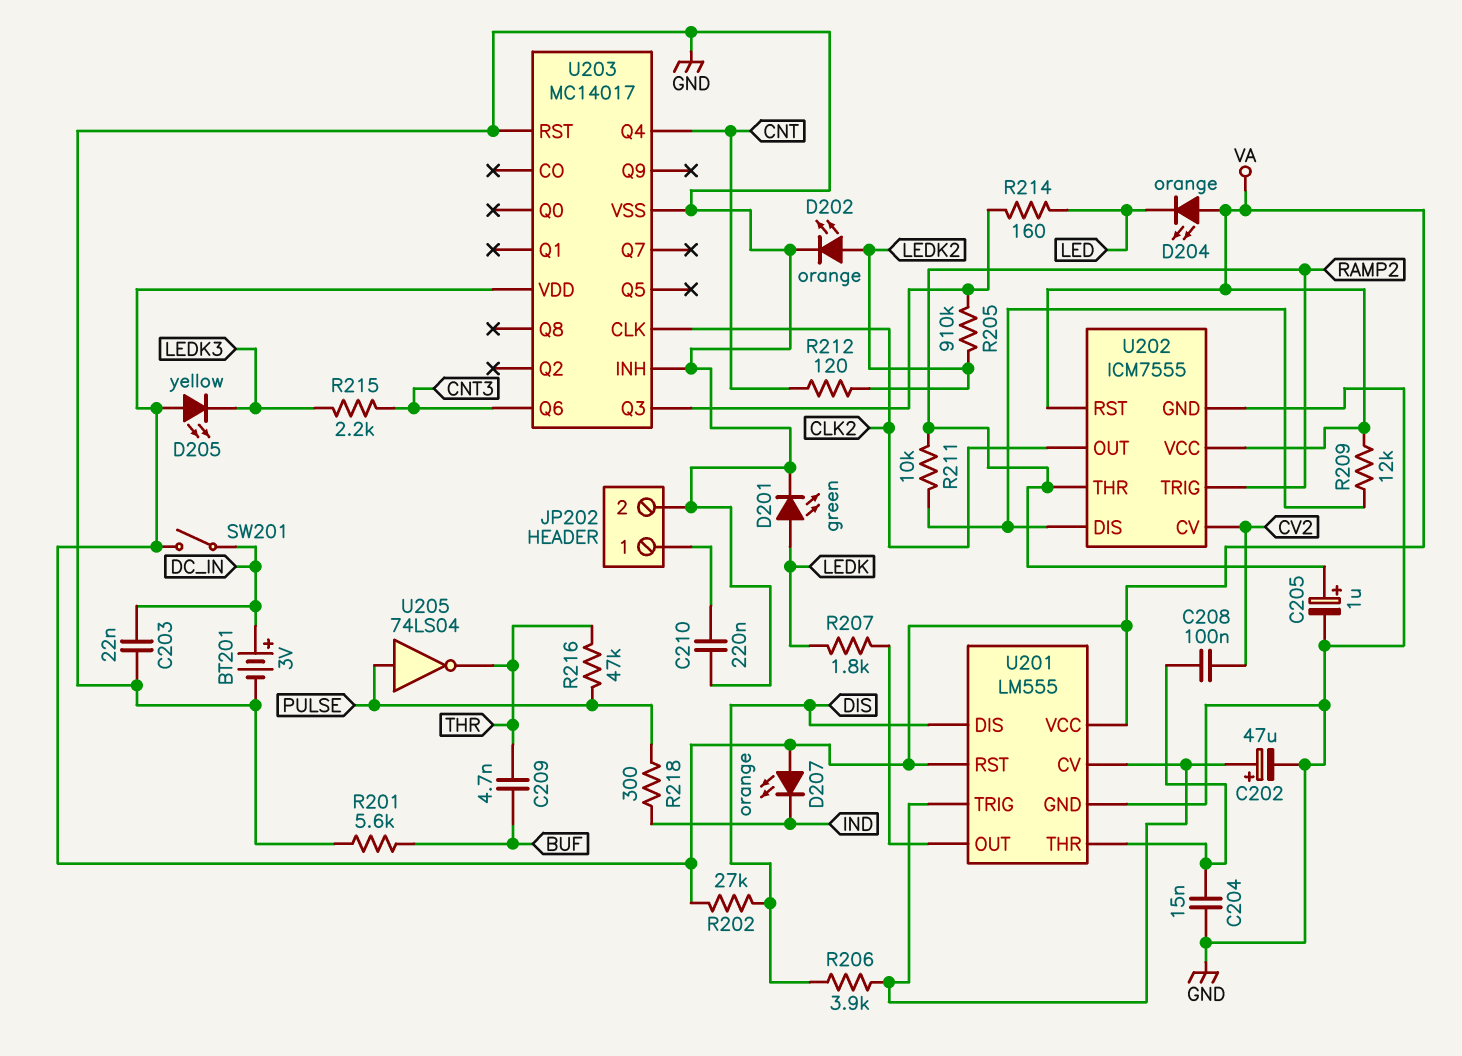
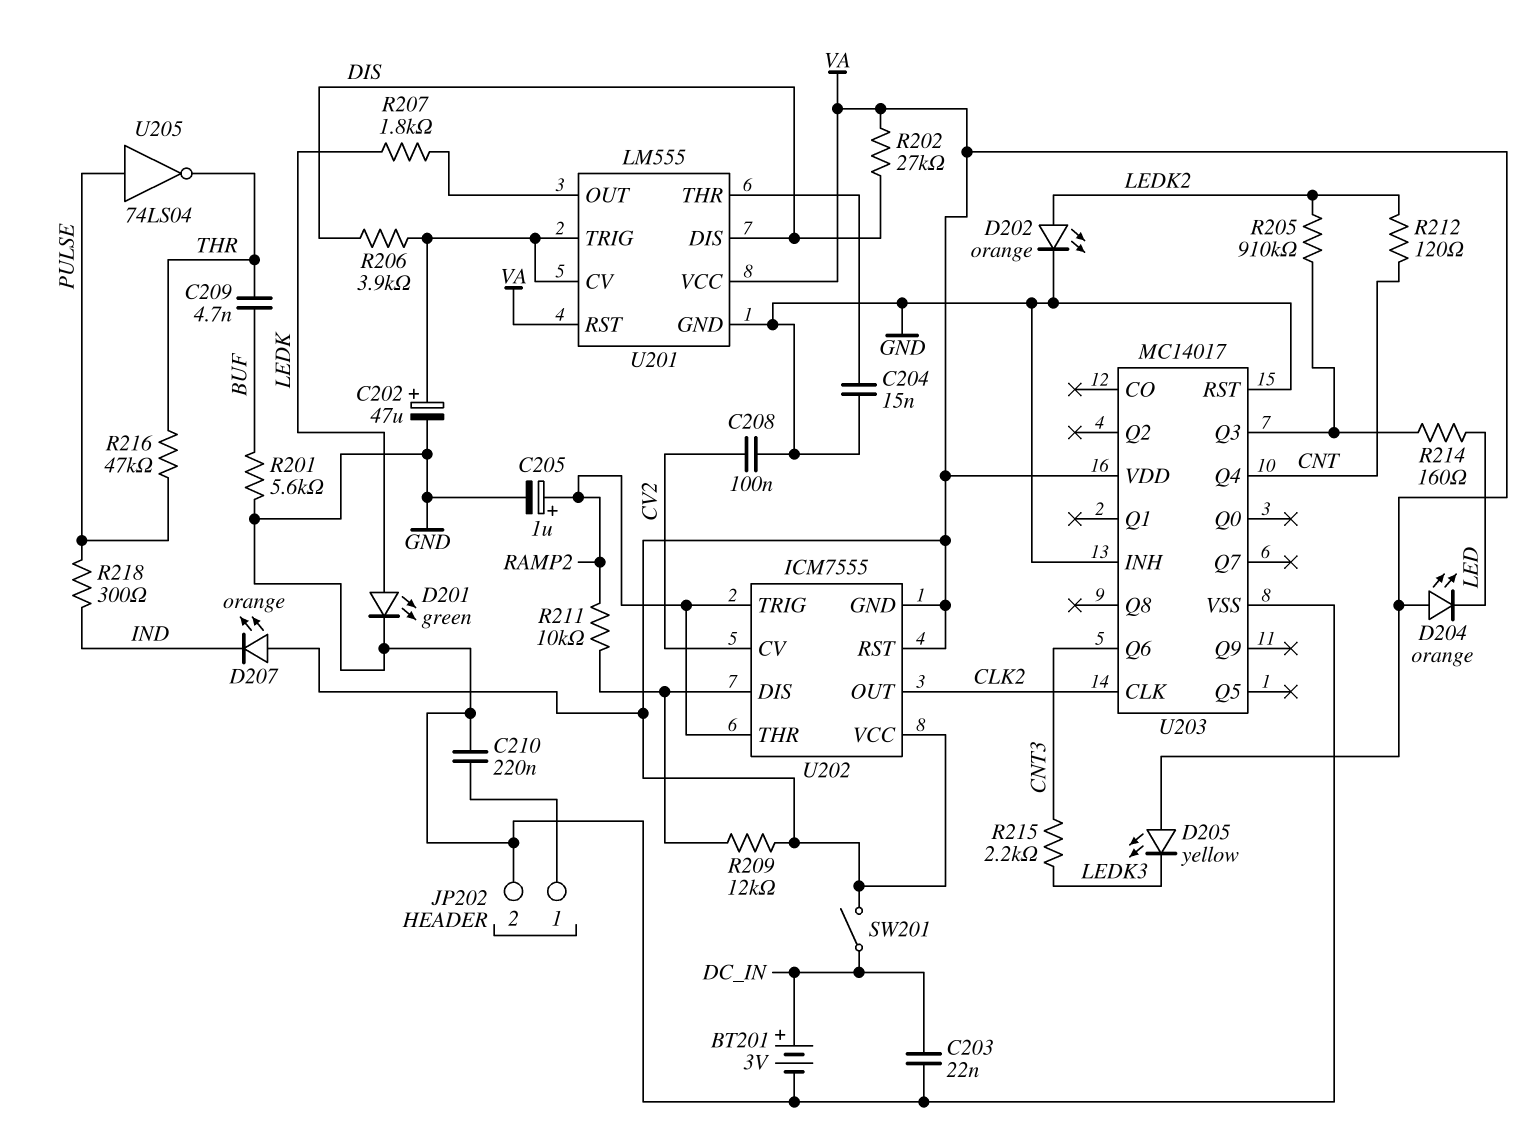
C208: 100nF (CV2, U201/THR) -> 100nF (CV2, GND)
U202 pin GND: GND -> VA

